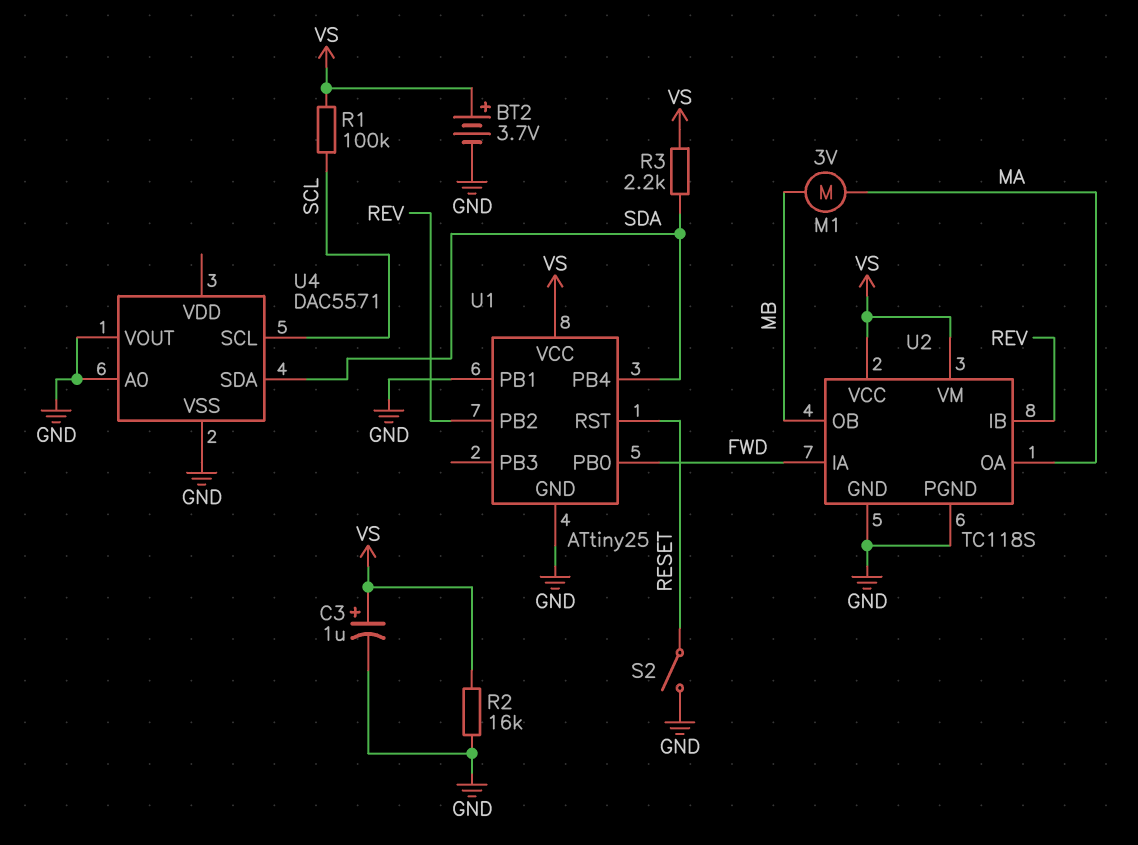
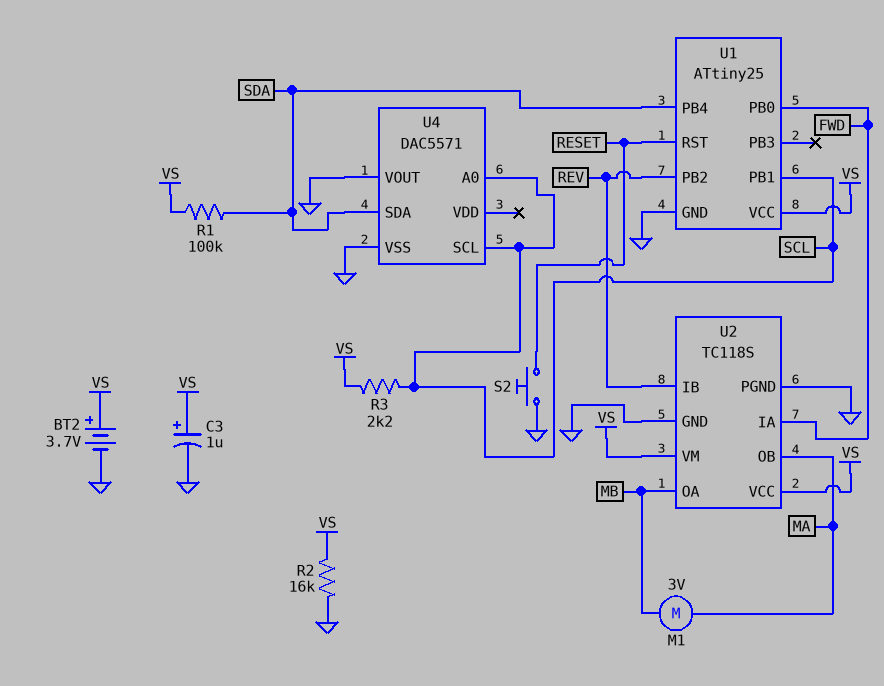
R1: 100k (SCL, VS) -> 100k (SDA, VS)
R3: 2.2k (SDA, VS) -> 2.2k (SCL, VS)
S2: switch (GND, RESET) -> button (GND, RESET)
U1 pin PB1: GND -> SCL
U2 pin OA: MA -> MB
U2 pin OB: MB -> MA
U4 pin A0: GND -> SCL

